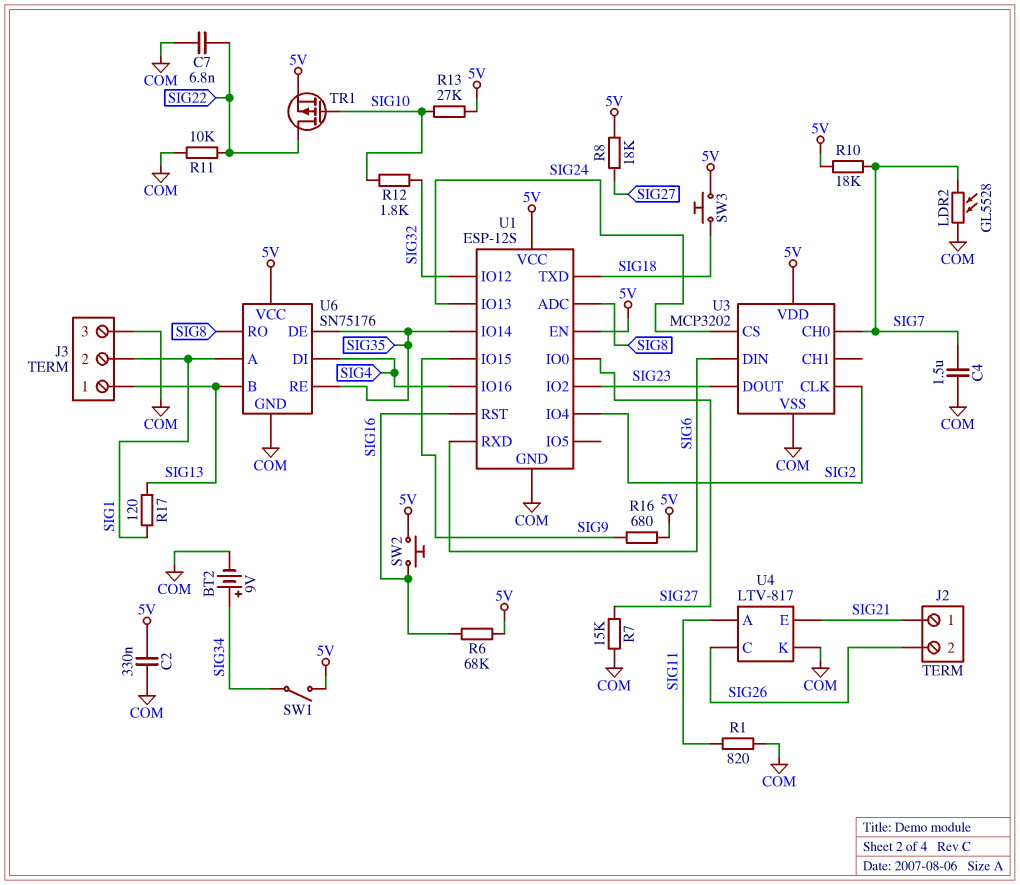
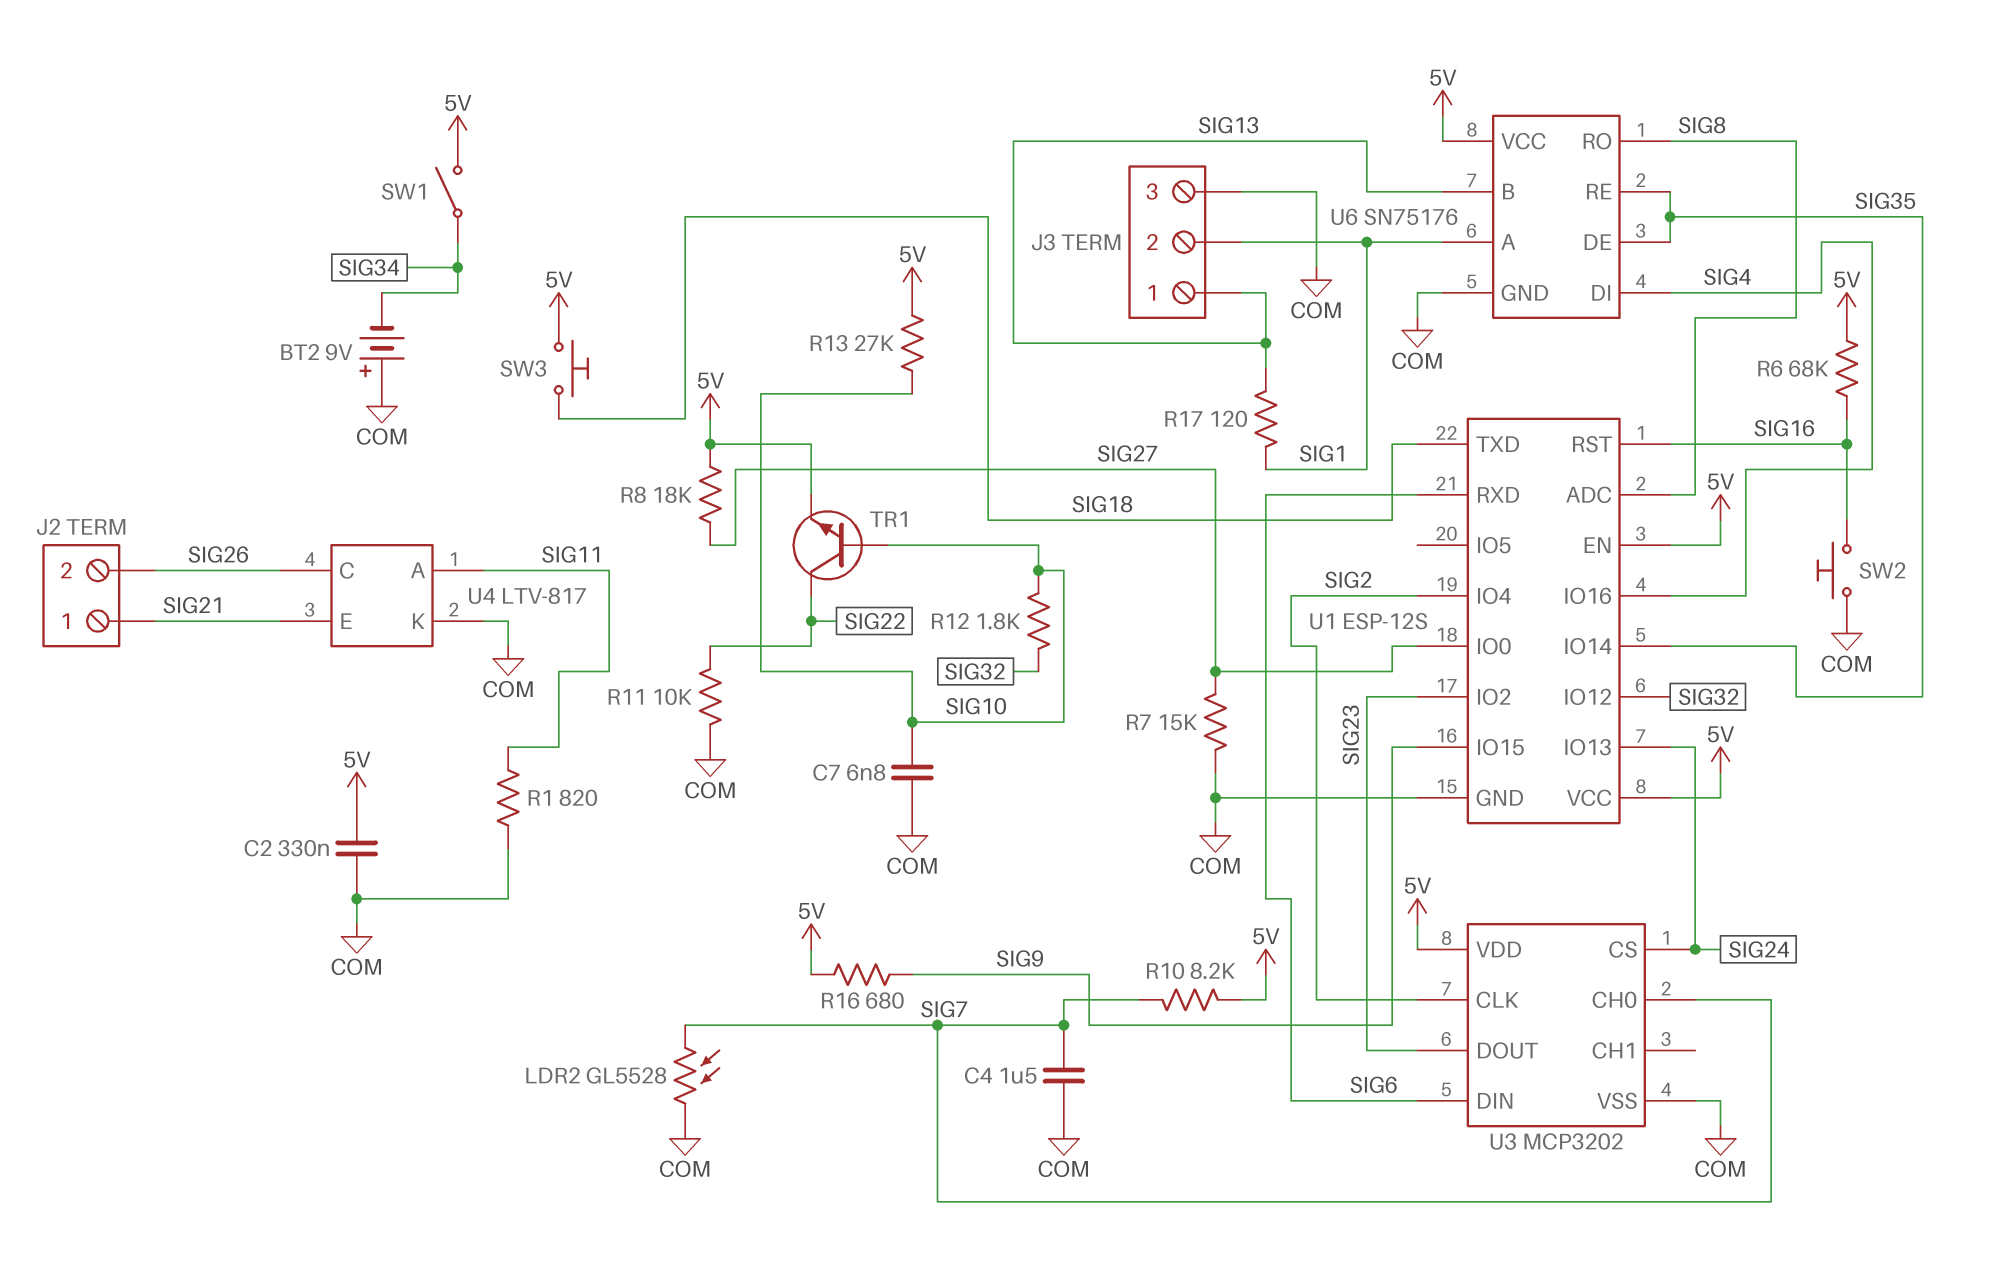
BT2: 9V (plus SIG34, minus COM) -> 9V (plus COM, minus SIG34)
C7: 6.8nF (COM, SIG22) -> 6.8nF (COM, SIG10)
R10: 18k (5V, SIG7) -> 8.2k (5V, SIG7)
SW2: button (5V, SIG16) -> button (COM, SIG16)
TR1: PMOS (G SIG10, D SIG22, S 5V) -> NPN (B SIG10, C SIG22, E 5V)

